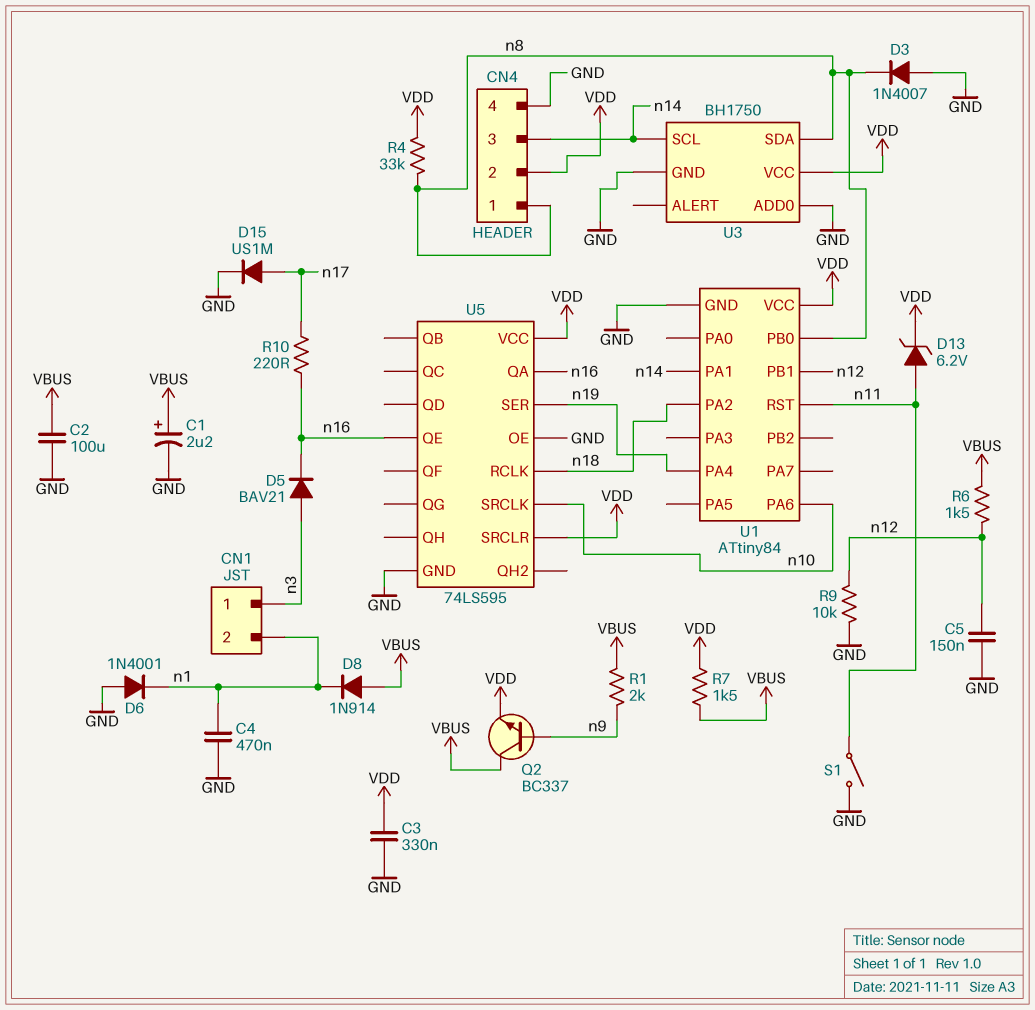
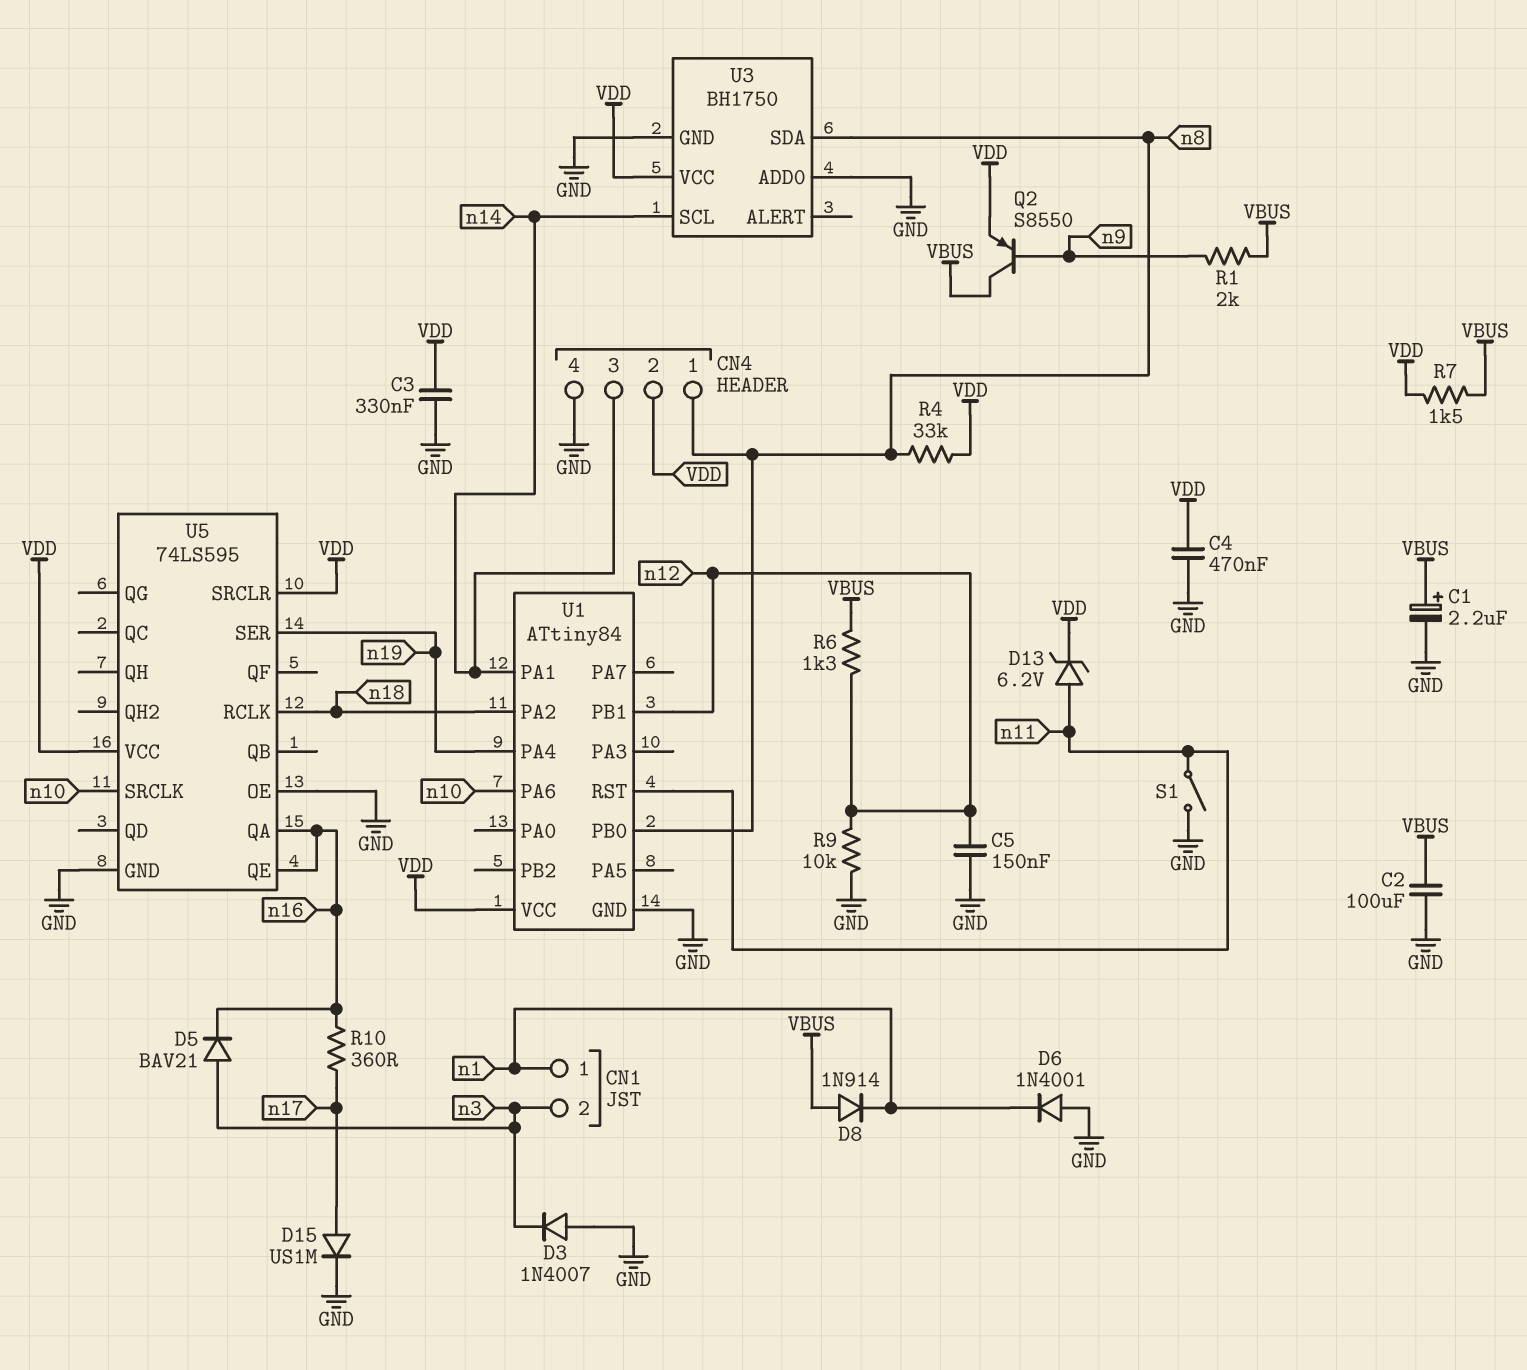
C4: 470nF (GND, n1) -> 470nF (GND, VDD)
CN1 pin 1: n3 -> n1
CN1 pin 2: n1 -> n3
D3: diode 1N4007 (A GND, K n8) -> diode 1N4007 (A GND, K n3)
Q2: NPN BC337 (B n9, C VBUS, E VDD) -> PNP S8550 (B n9, C VBUS, E VDD)
R6: 1.5k (VBUS, n12) -> 1.3k (VBUS, n12)
R10: 220 (n16, n17) -> 360 (n16, n17)

